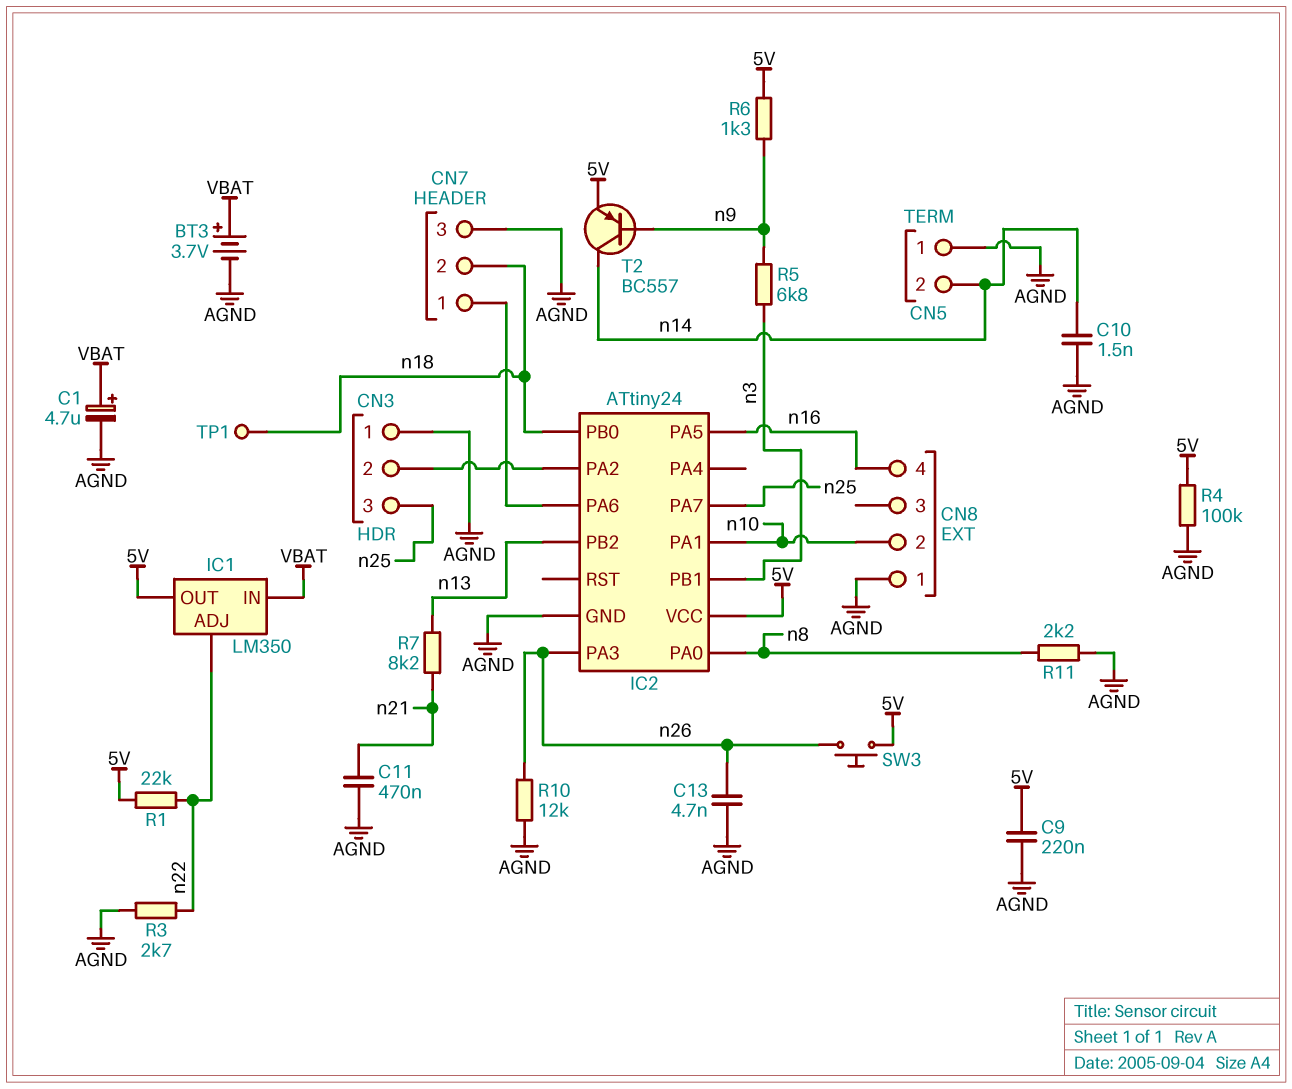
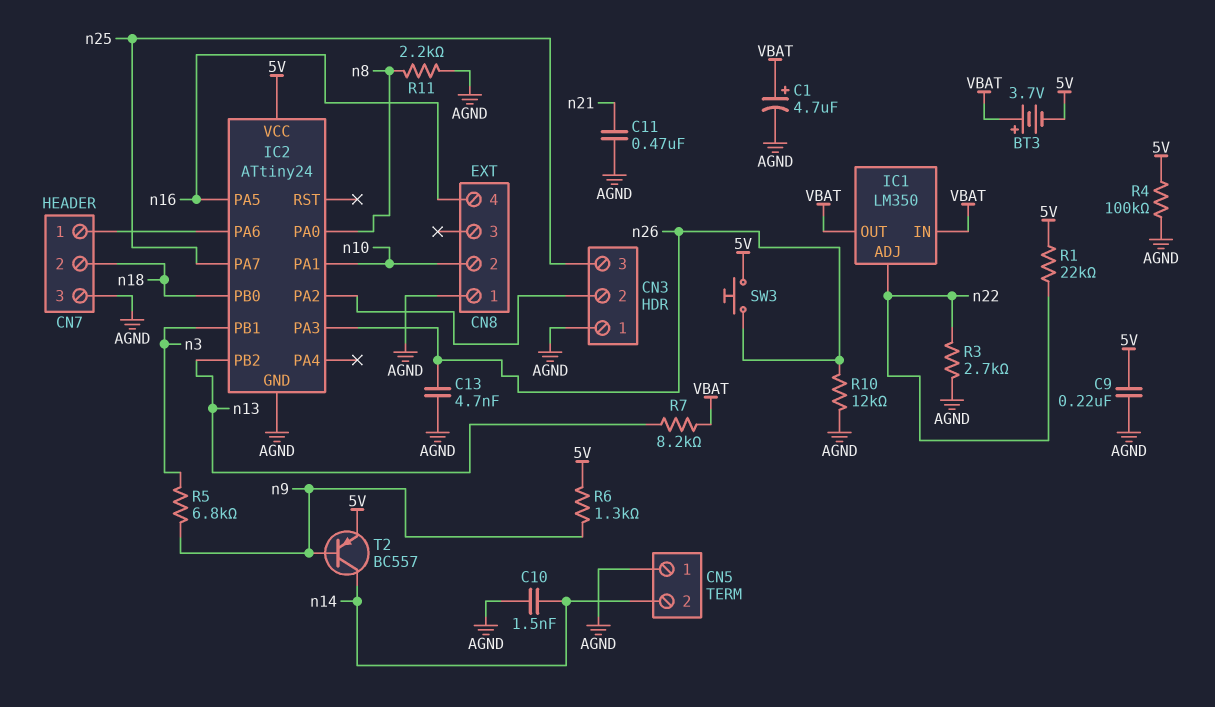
BT3: 3.7V (plus VBAT, minus AGND) -> 3.7V (plus VBAT, minus 5V)
IC1 pin OUT: 5V -> VBAT
R7: 8.2k (n13, n21) -> 8.2k (VBAT, n13)
TP1: test point (n18) -> none

